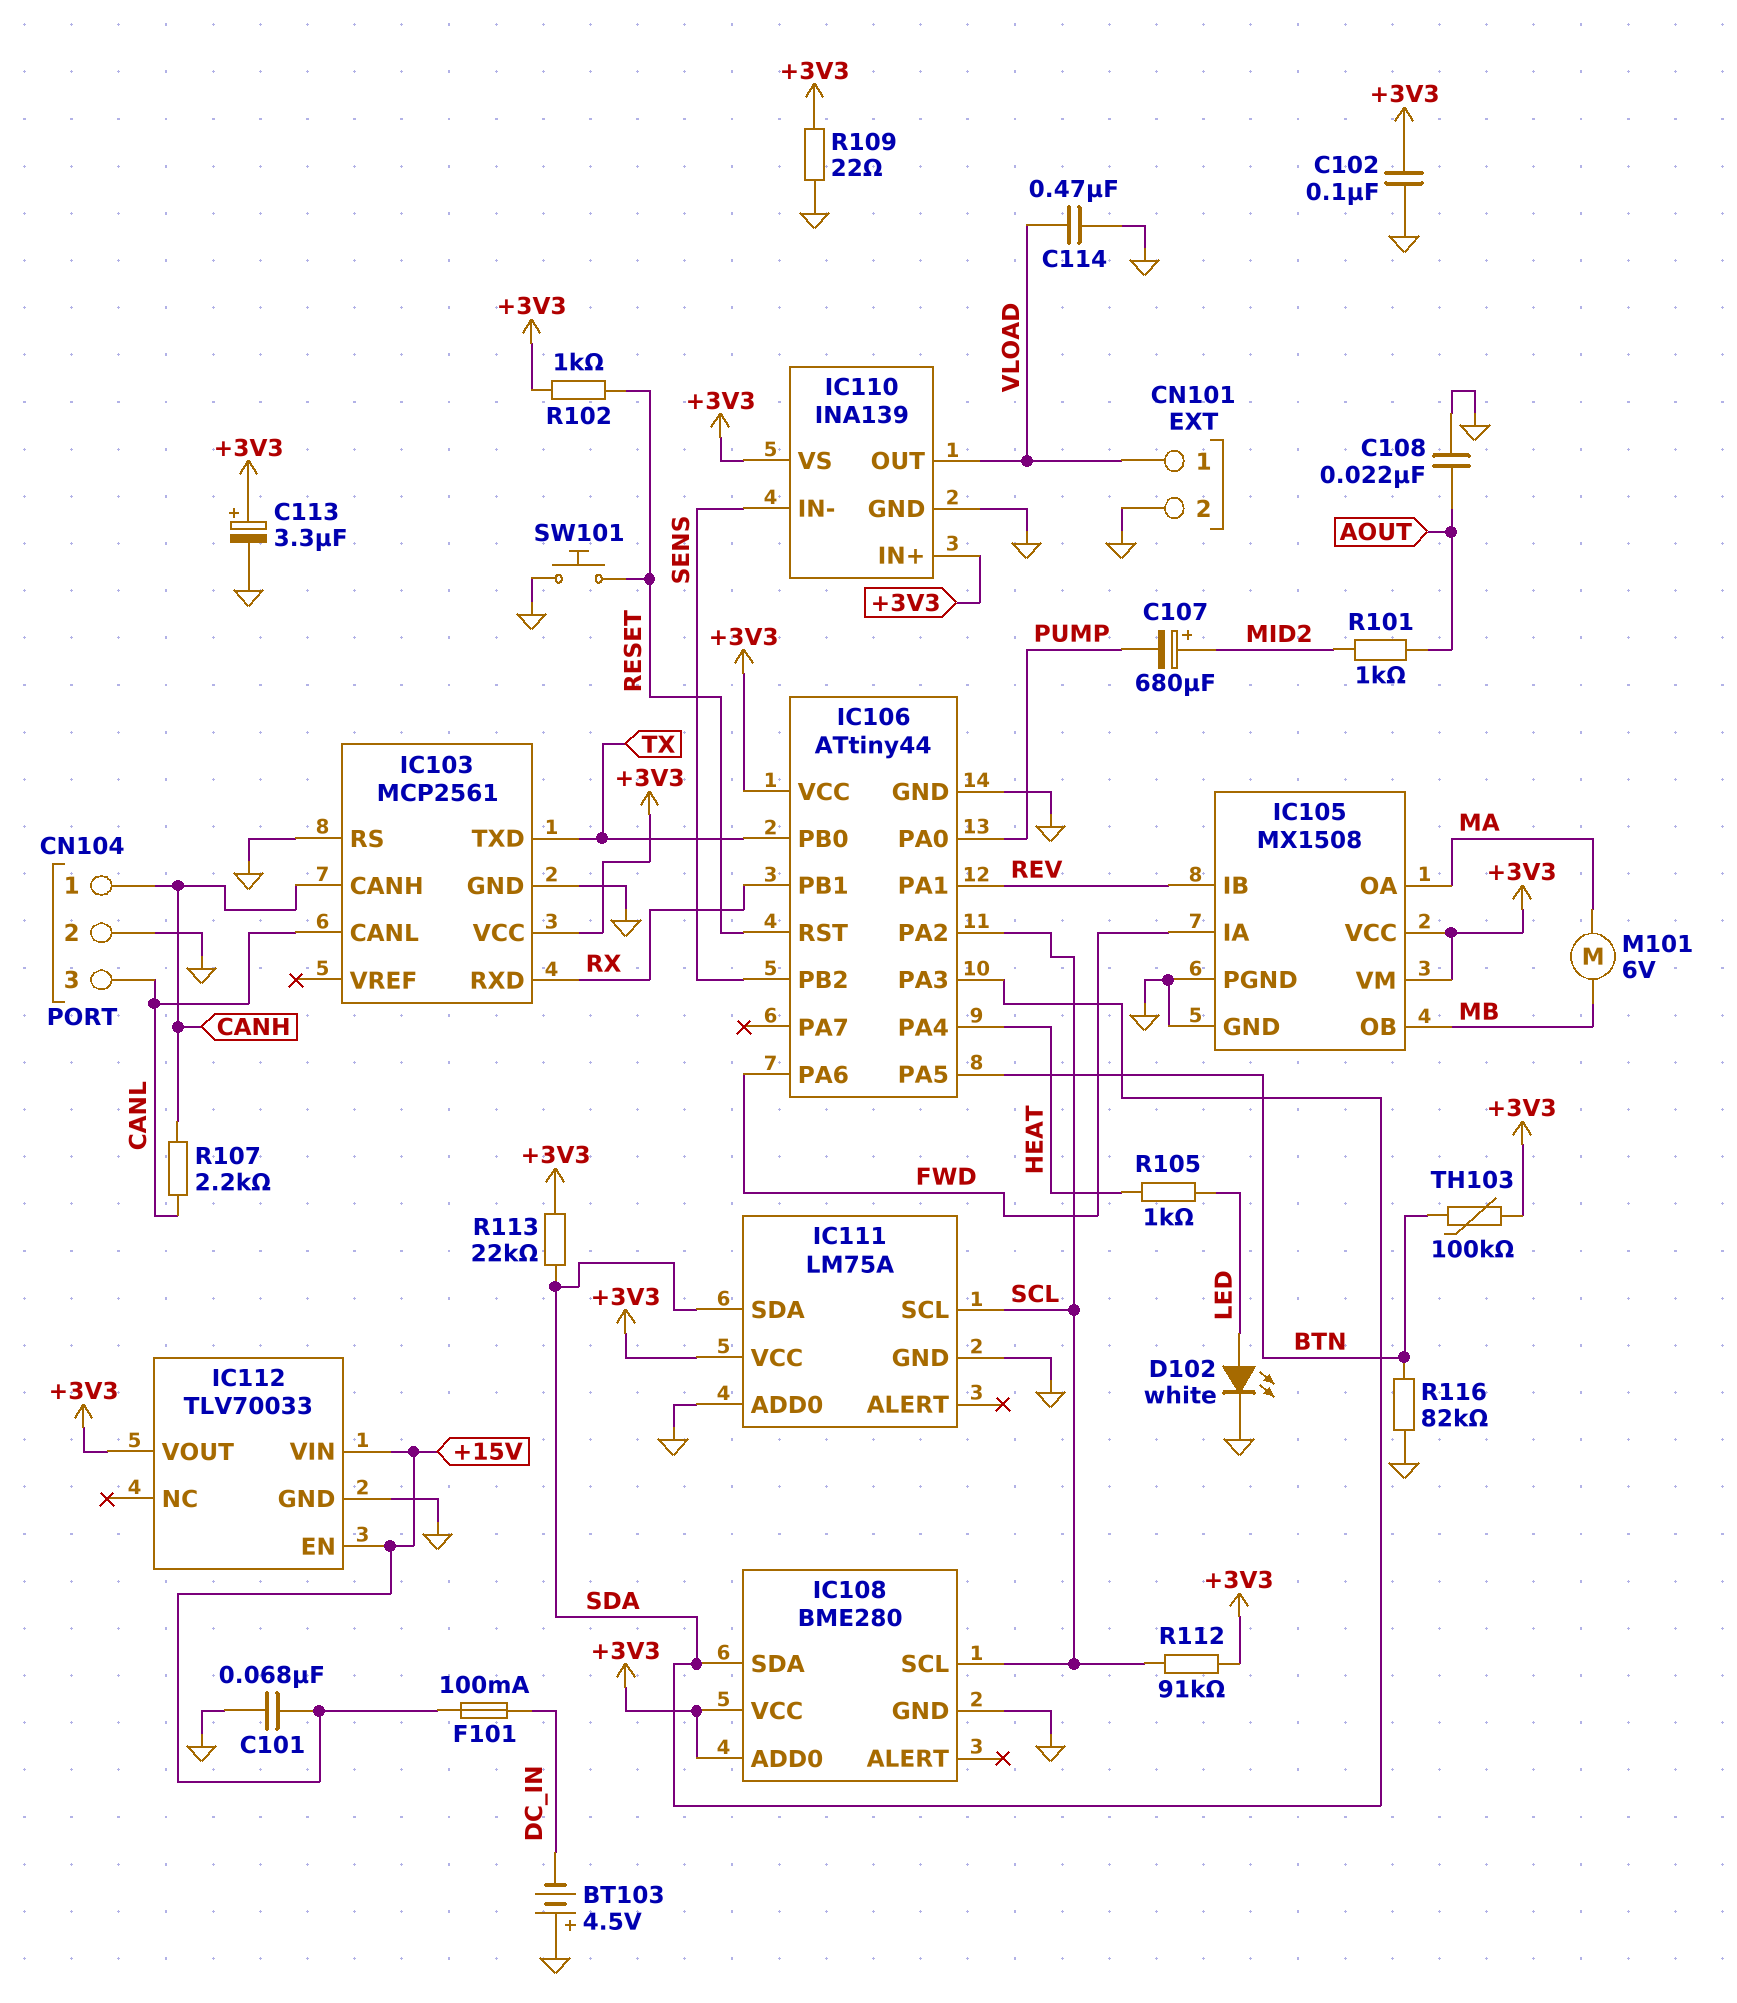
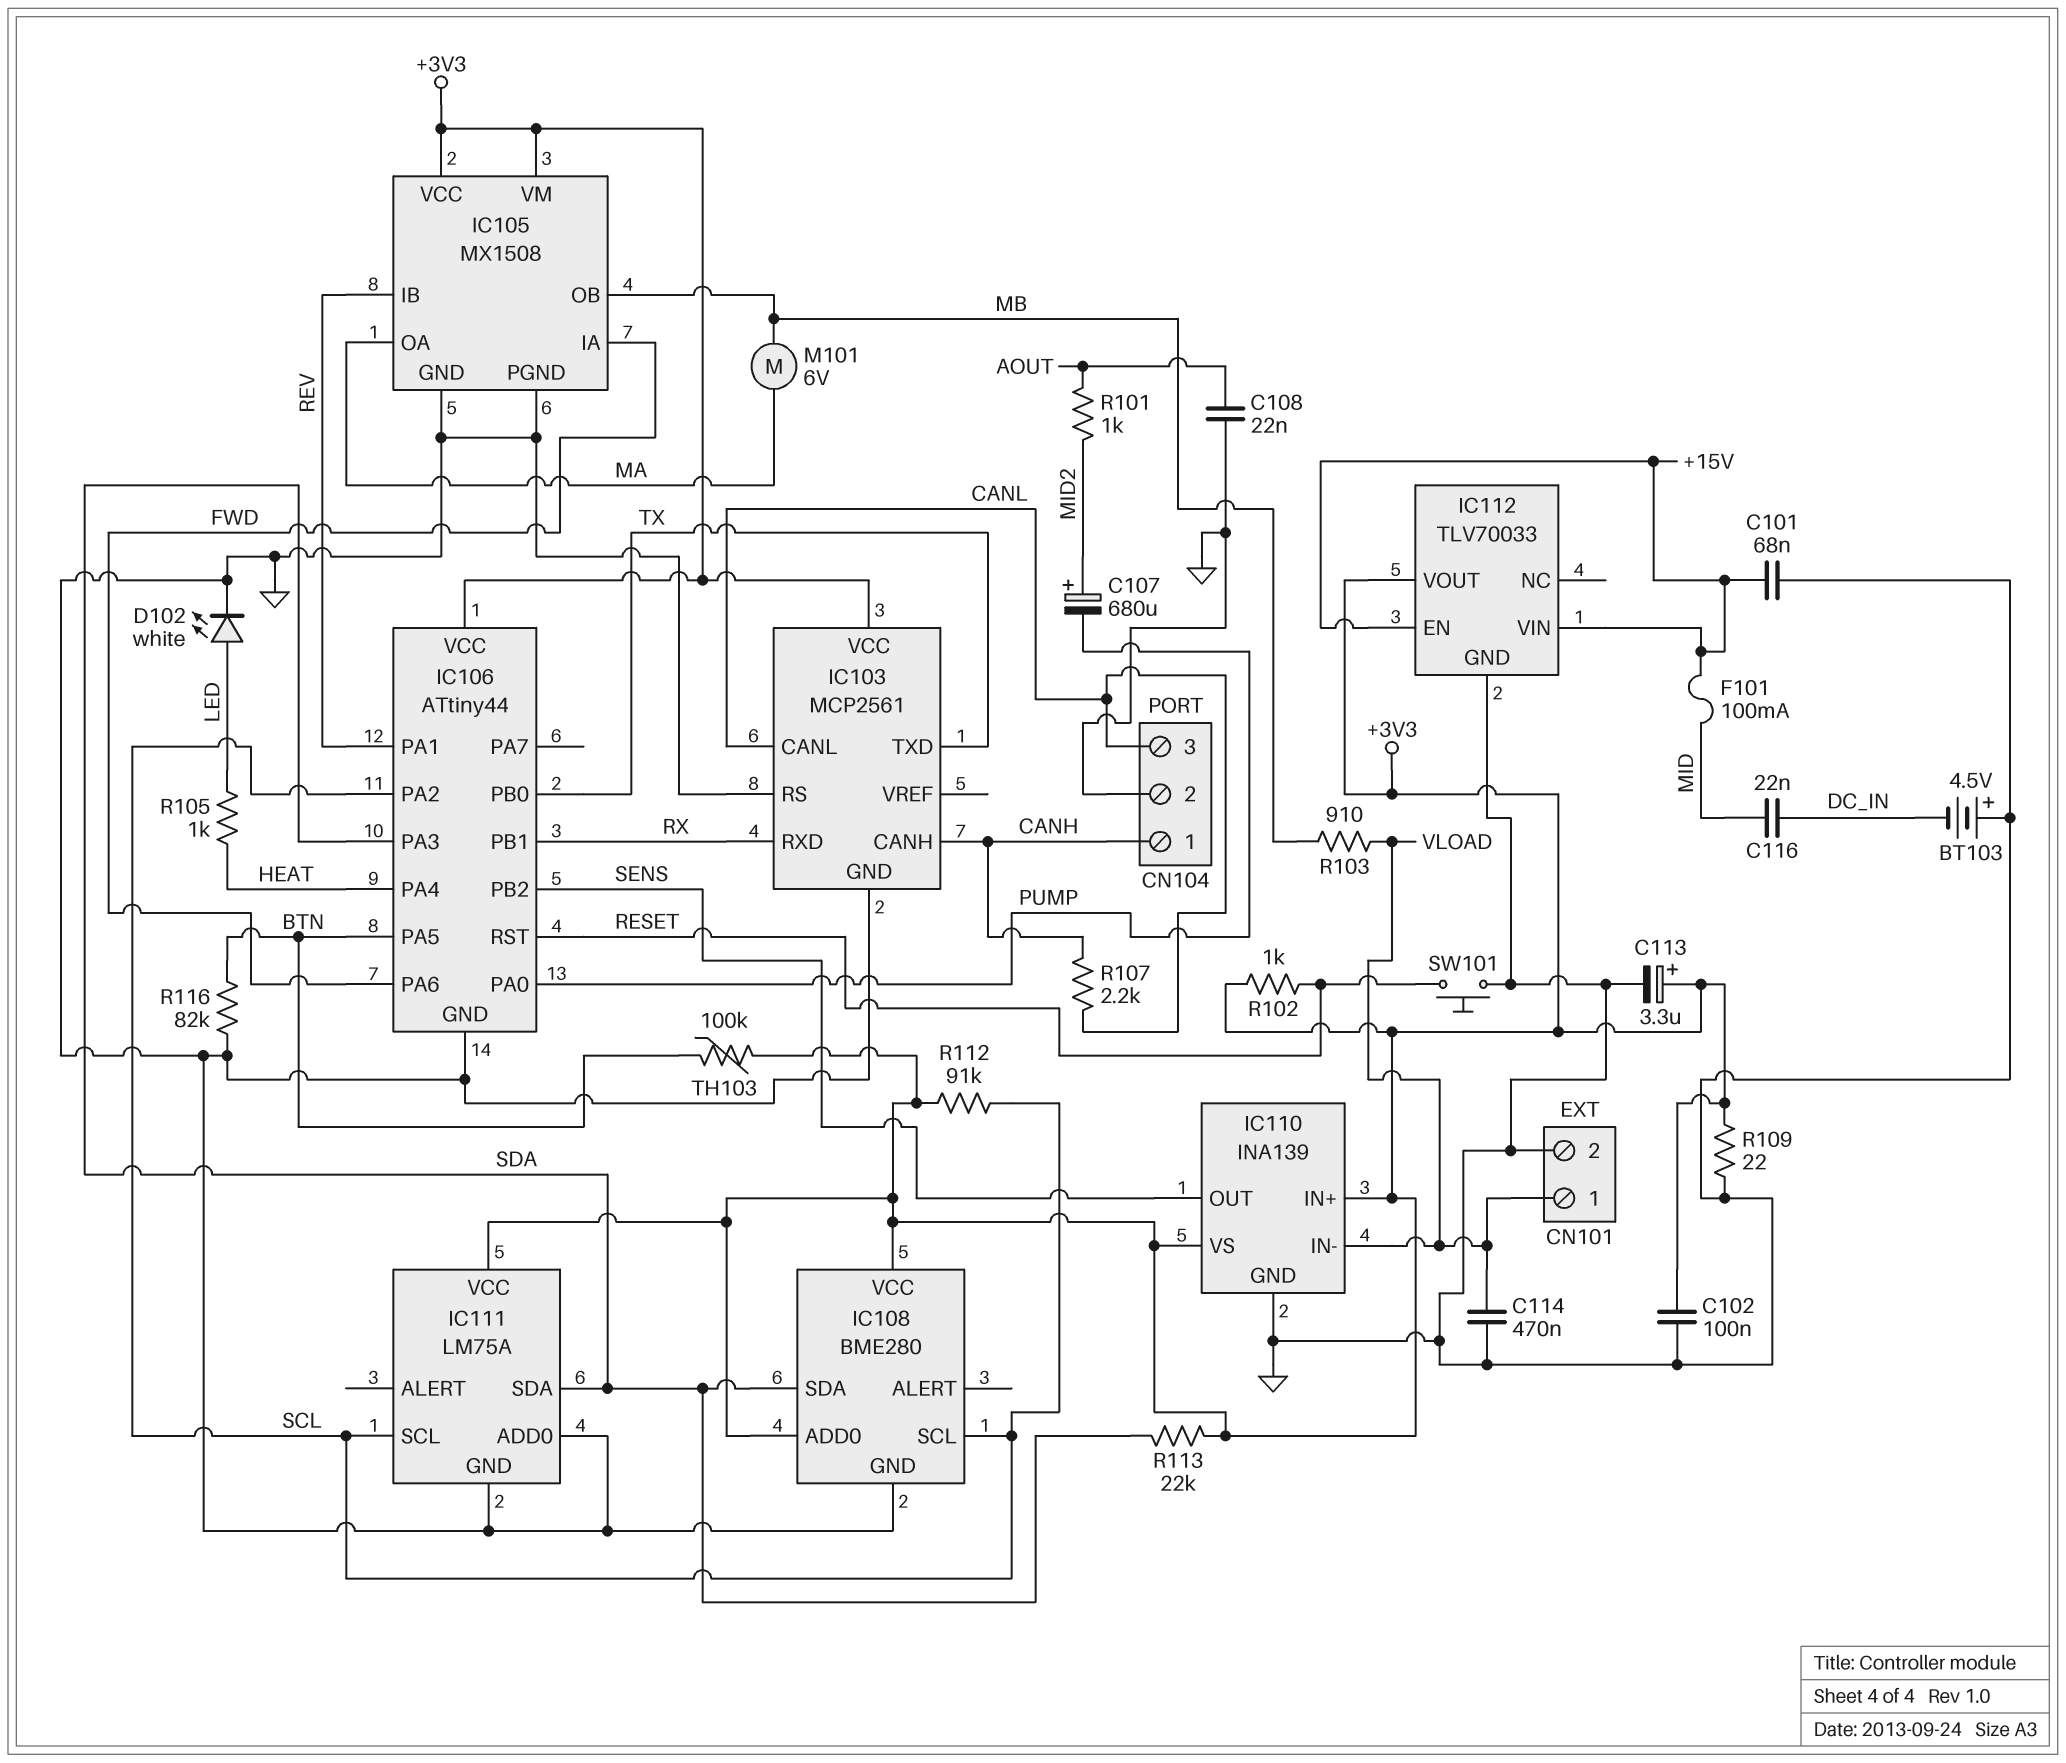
C116: none -> 22nF (DC_IN, MID)
F101: 100mA (+15V, DC_IN) -> 100mA (+15V, MID)
IC110 pin IN-: SENS -> VLOAD
IC110 pin OUT: VLOAD -> SENS
R103: none -> 910 (MB, VLOAD)

